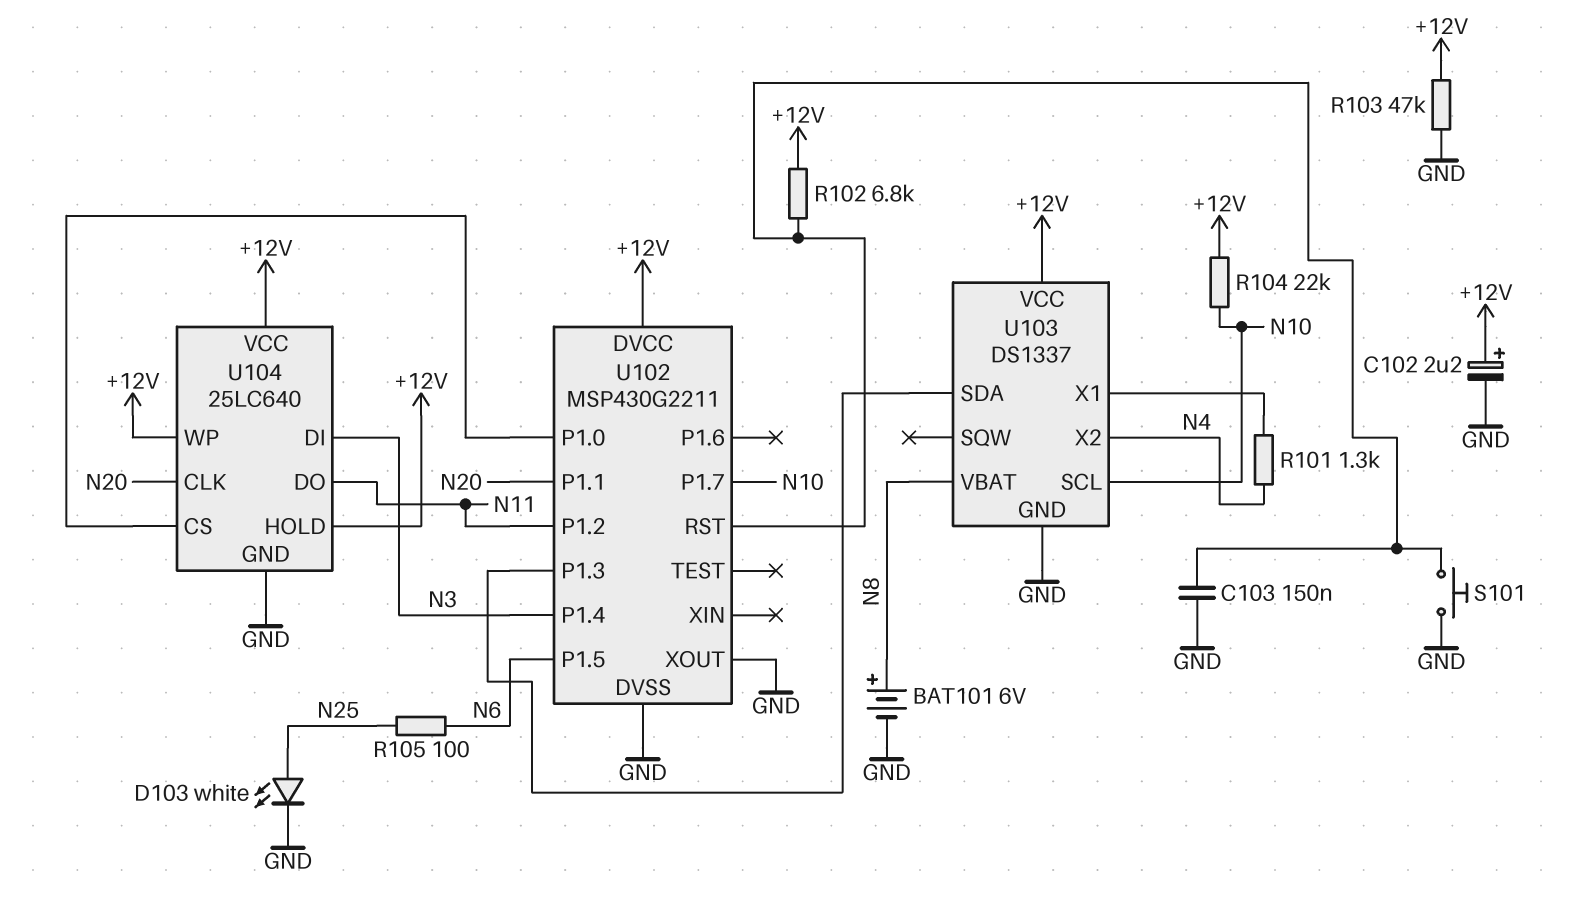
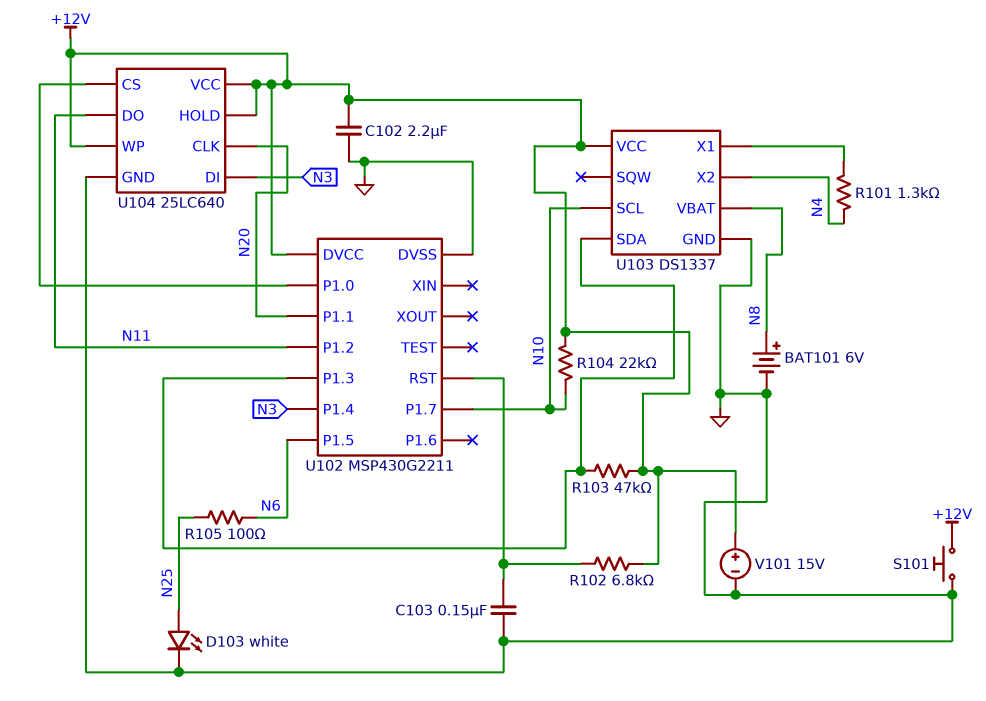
C102: 2.2uF (plus +12V, minus GND) -> 2.2uF (+12V, GND)
R103: 47k (+12V, GND) -> 47k (+12V, U102/P1.3)
S101: button (GND, U102/RST) -> button (+12V, GND)
U102 pin XOUT: GND -> none
V101: none -> 15V (plus +12V, minus GND)

